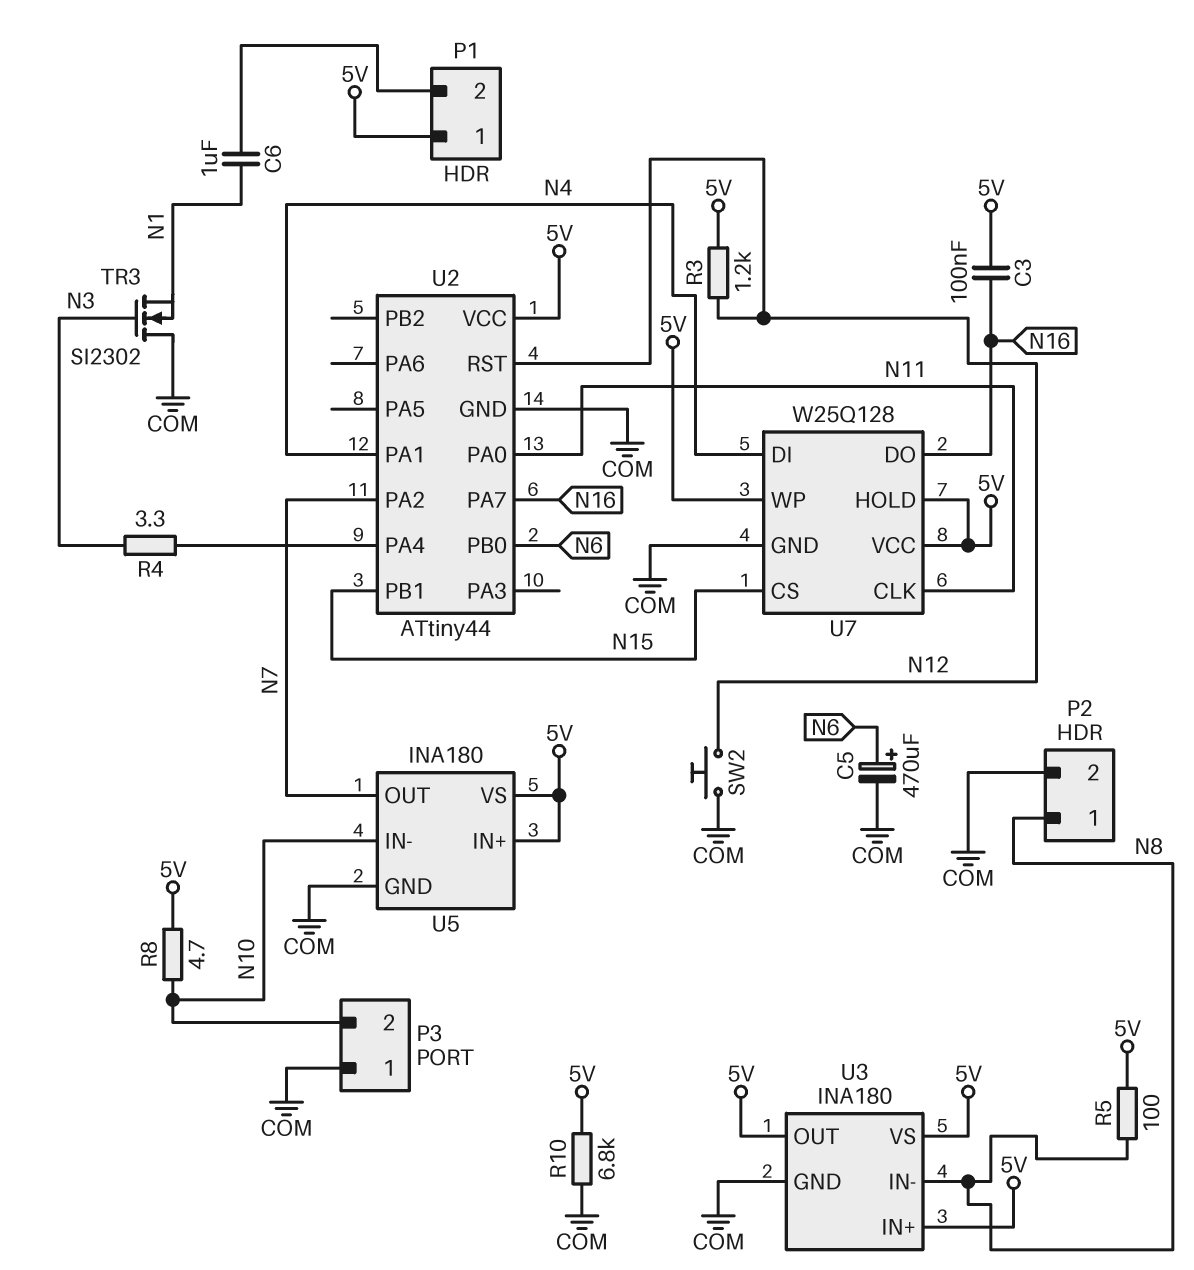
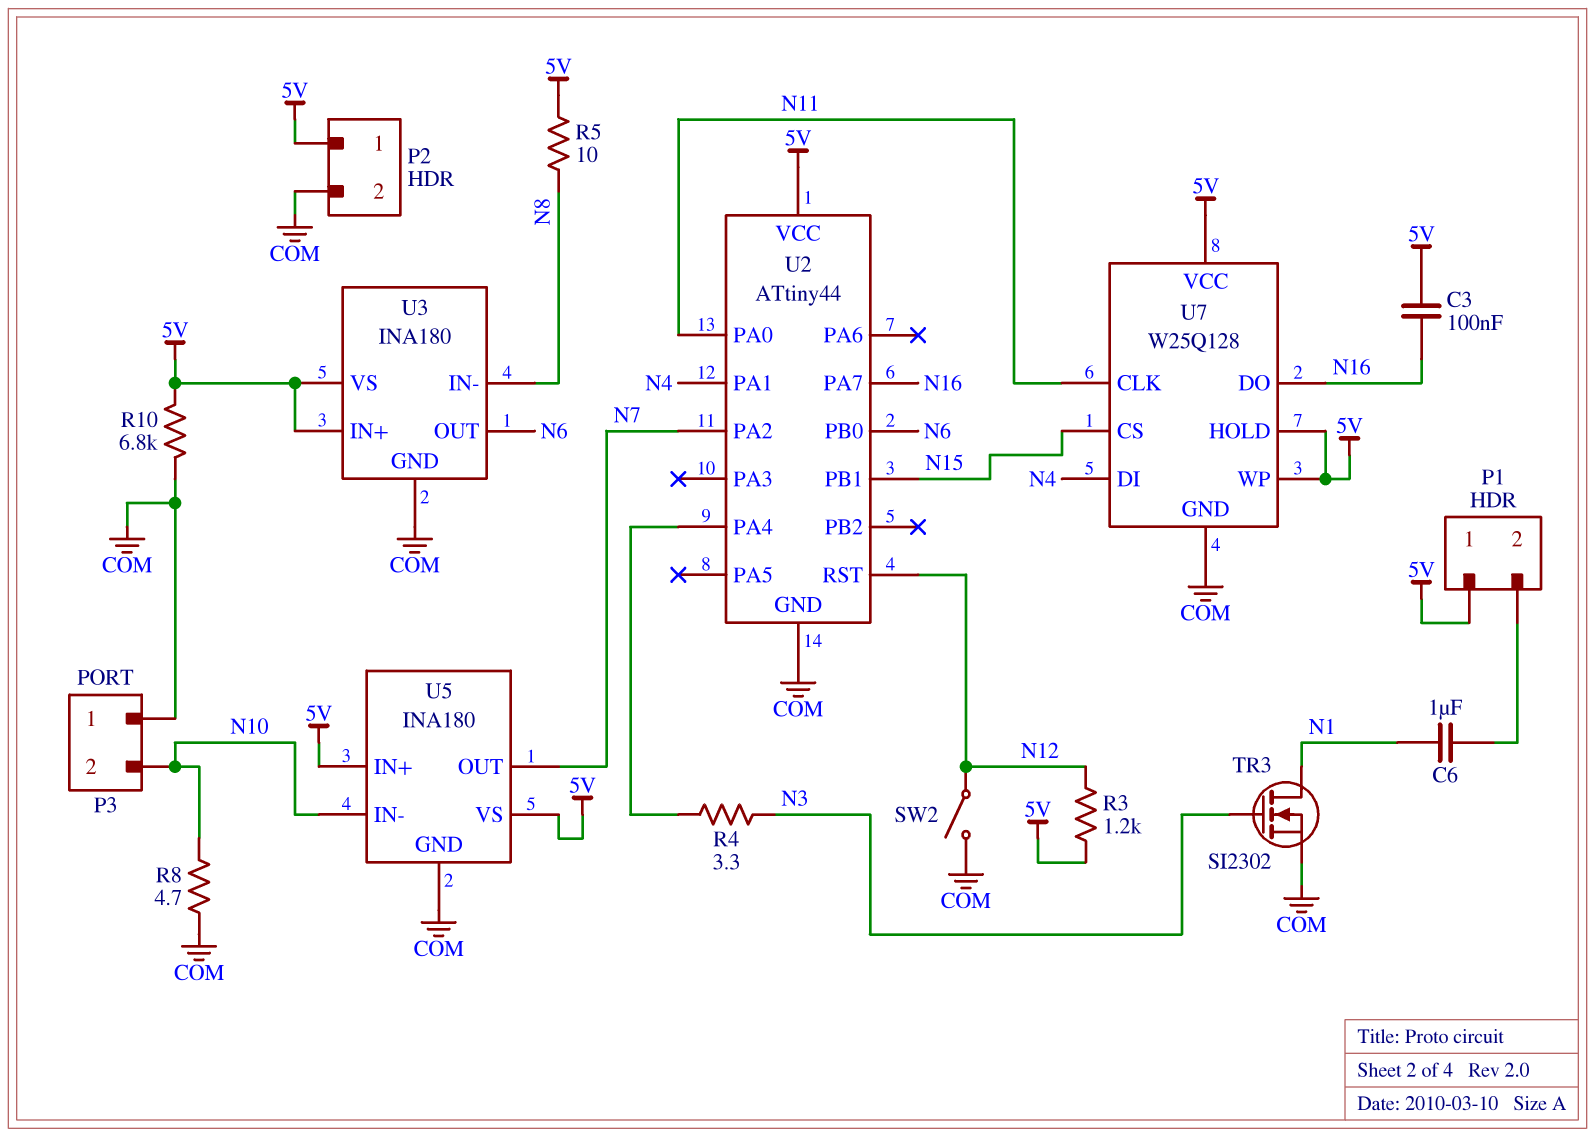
C5: 470uF (plus N6, minus COM) -> none
P2 pin 1: N8 -> 5V
R5: 100 (5V, N8) -> 10 (5V, N8)
R8: 4.7 (5V, N10) -> 4.7 (COM, N10)
SW2: button (COM, N12) -> switch (COM, N12)
TR3: NMOS SI2302 (G N3, D COM, S N1) -> NMOS SI2302 (G N3, D N1, S COM)
U3 pin OUT: 5V -> N6

